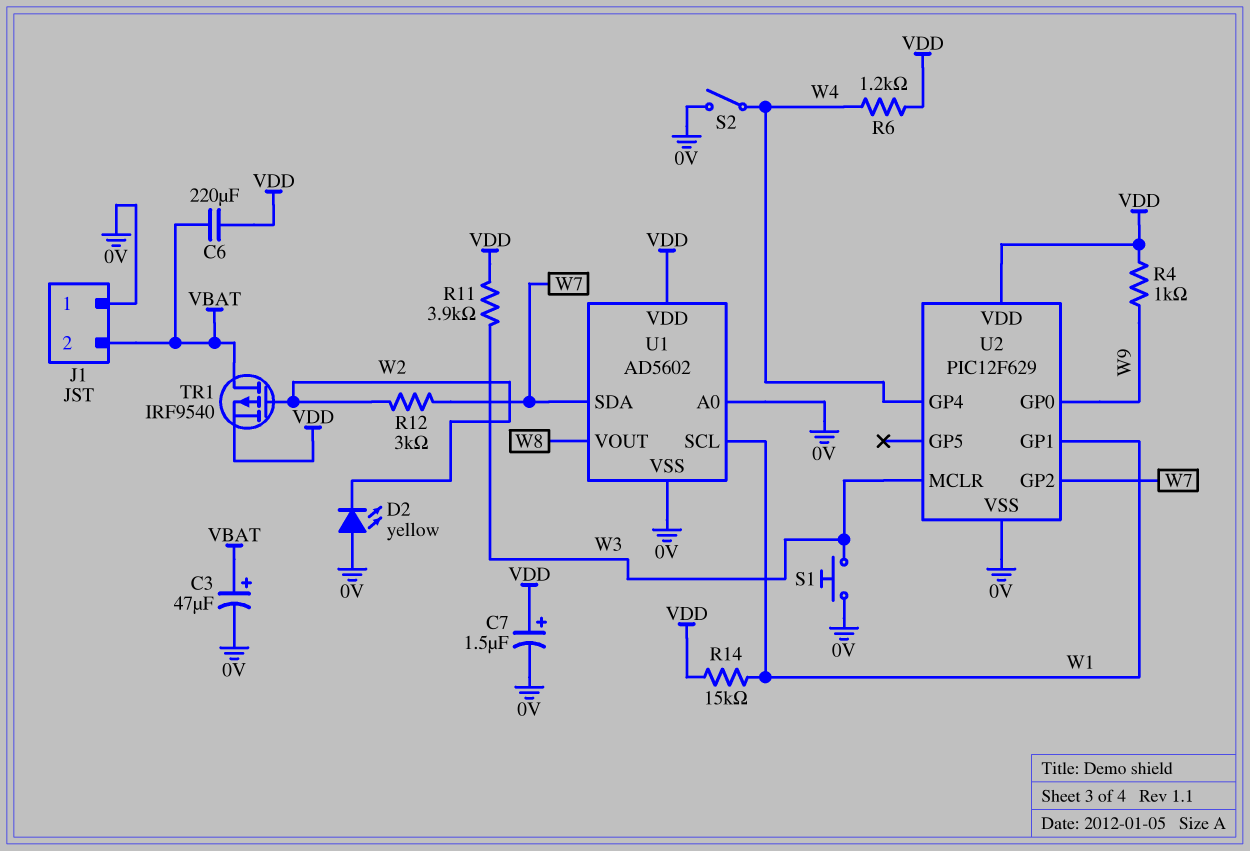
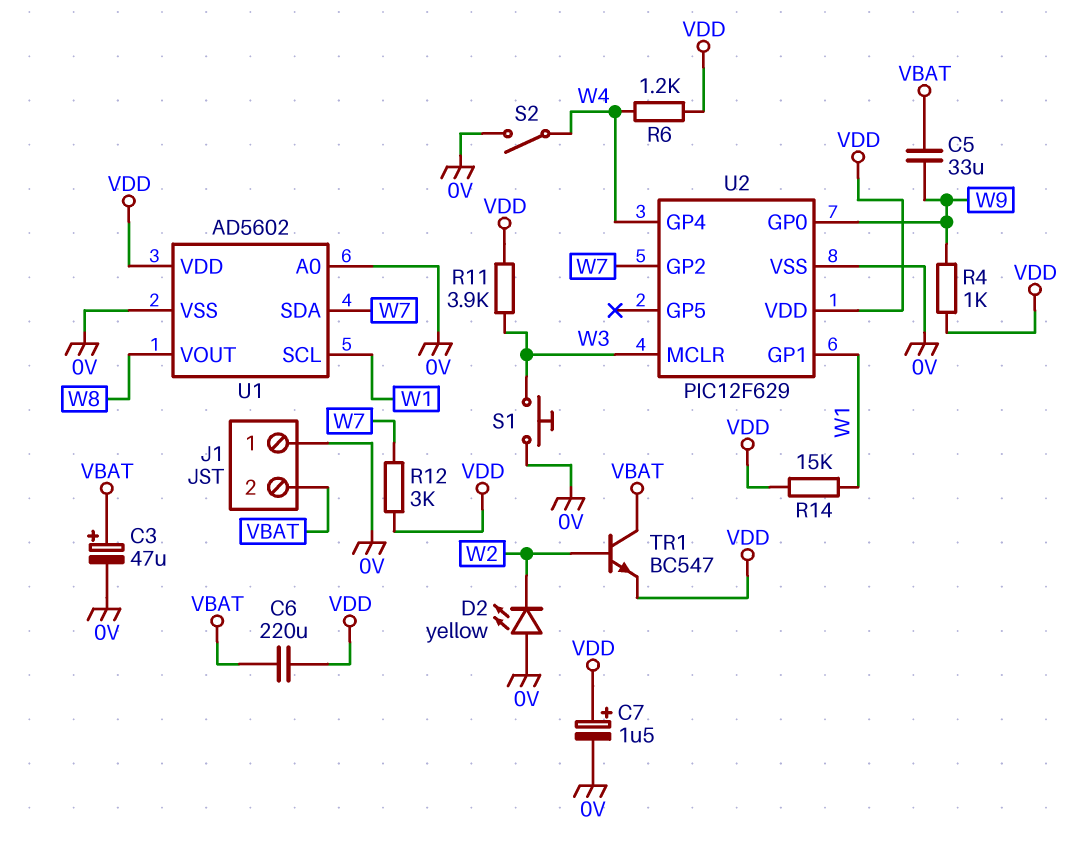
C5: none -> 33uF (VBAT, W9)
R12: 3k (W2, W7) -> 3k (VDD, W7)
TR1: PMOS IRF9540 (G W2, D VBAT, S VDD) -> NPN BC547 (B W2, C VBAT, E VDD)

